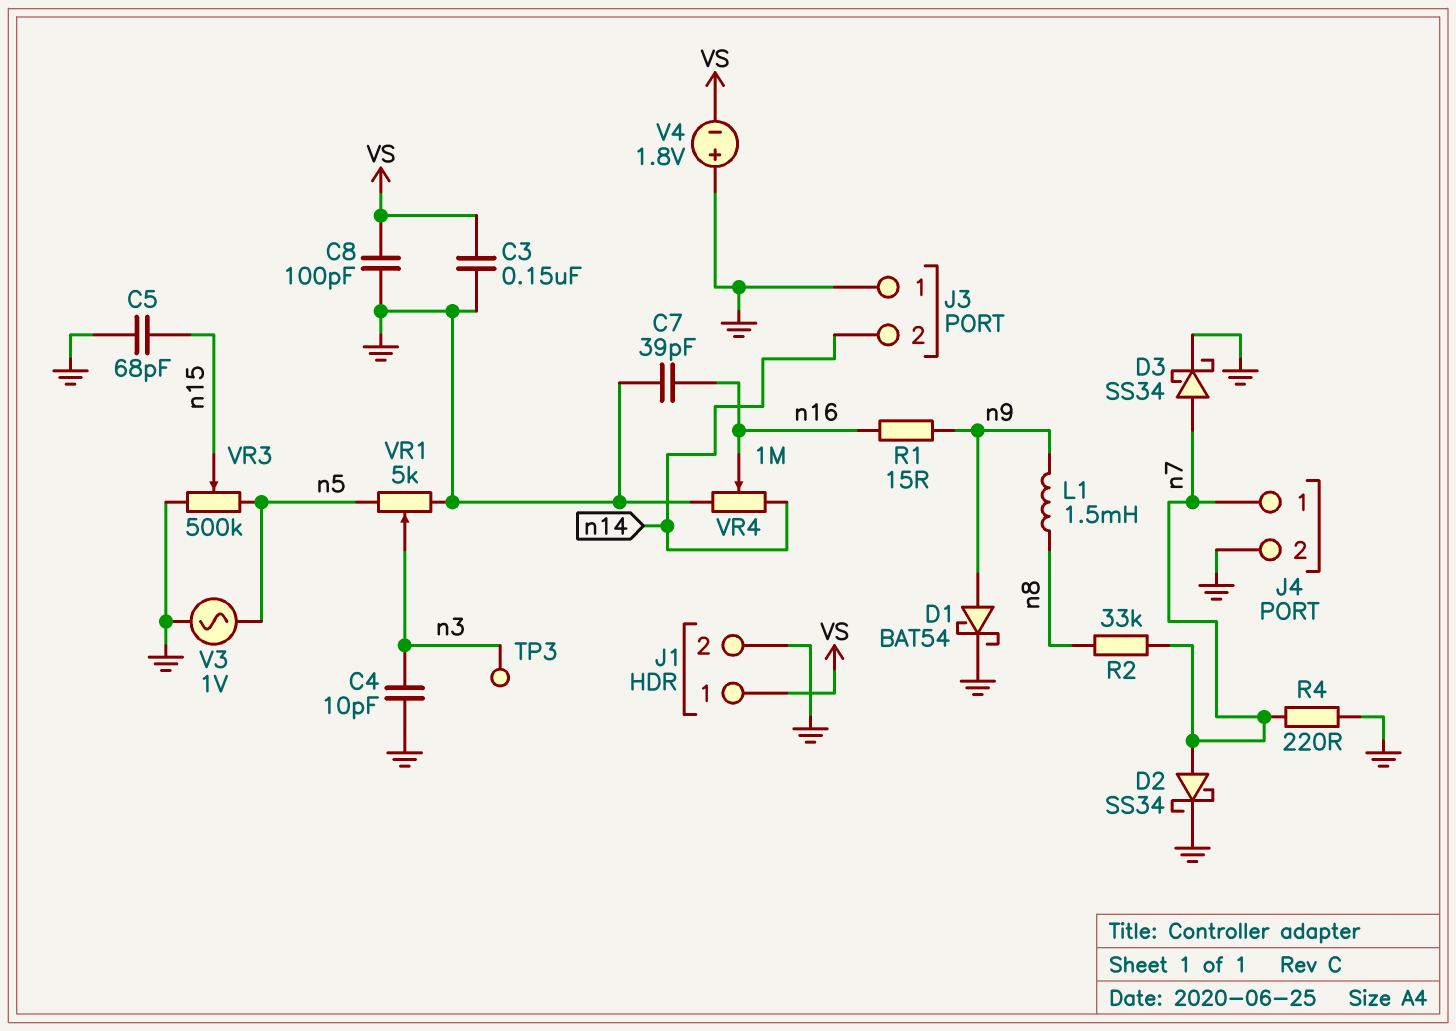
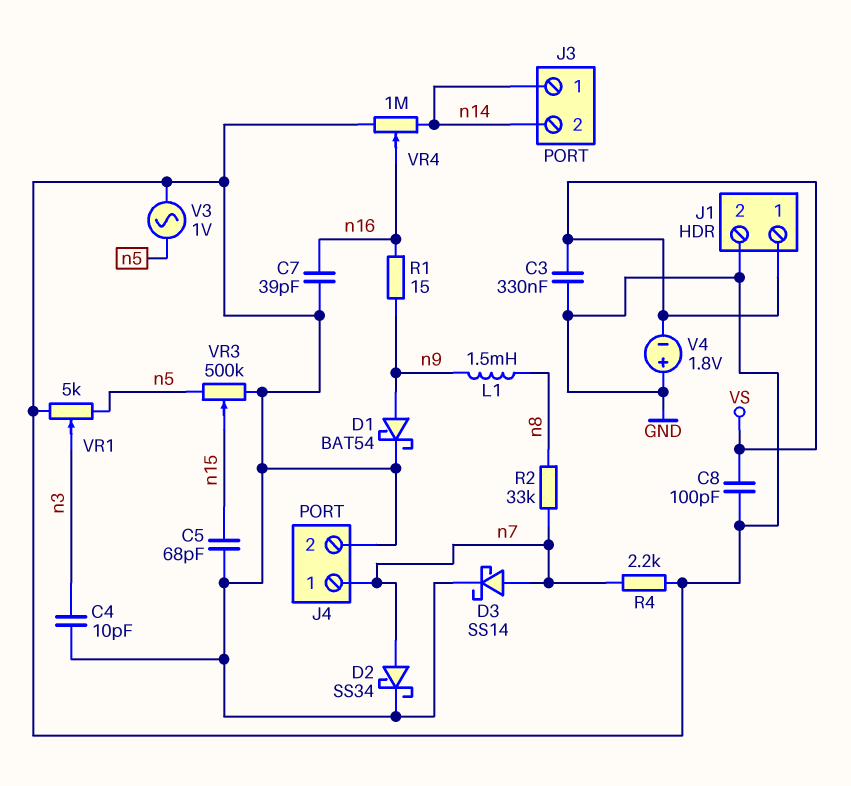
C3: 150nF (GND, VS) -> 330nF (GND, VS)
D3: schottky SS34 (A n7, K GND) -> schottky SS14 (A n7, K GND)
J3 pin 1: GND -> n14
R4: 220 (GND, n7) -> 2.2k (GND, n7)
TP3: test point (n3) -> none

